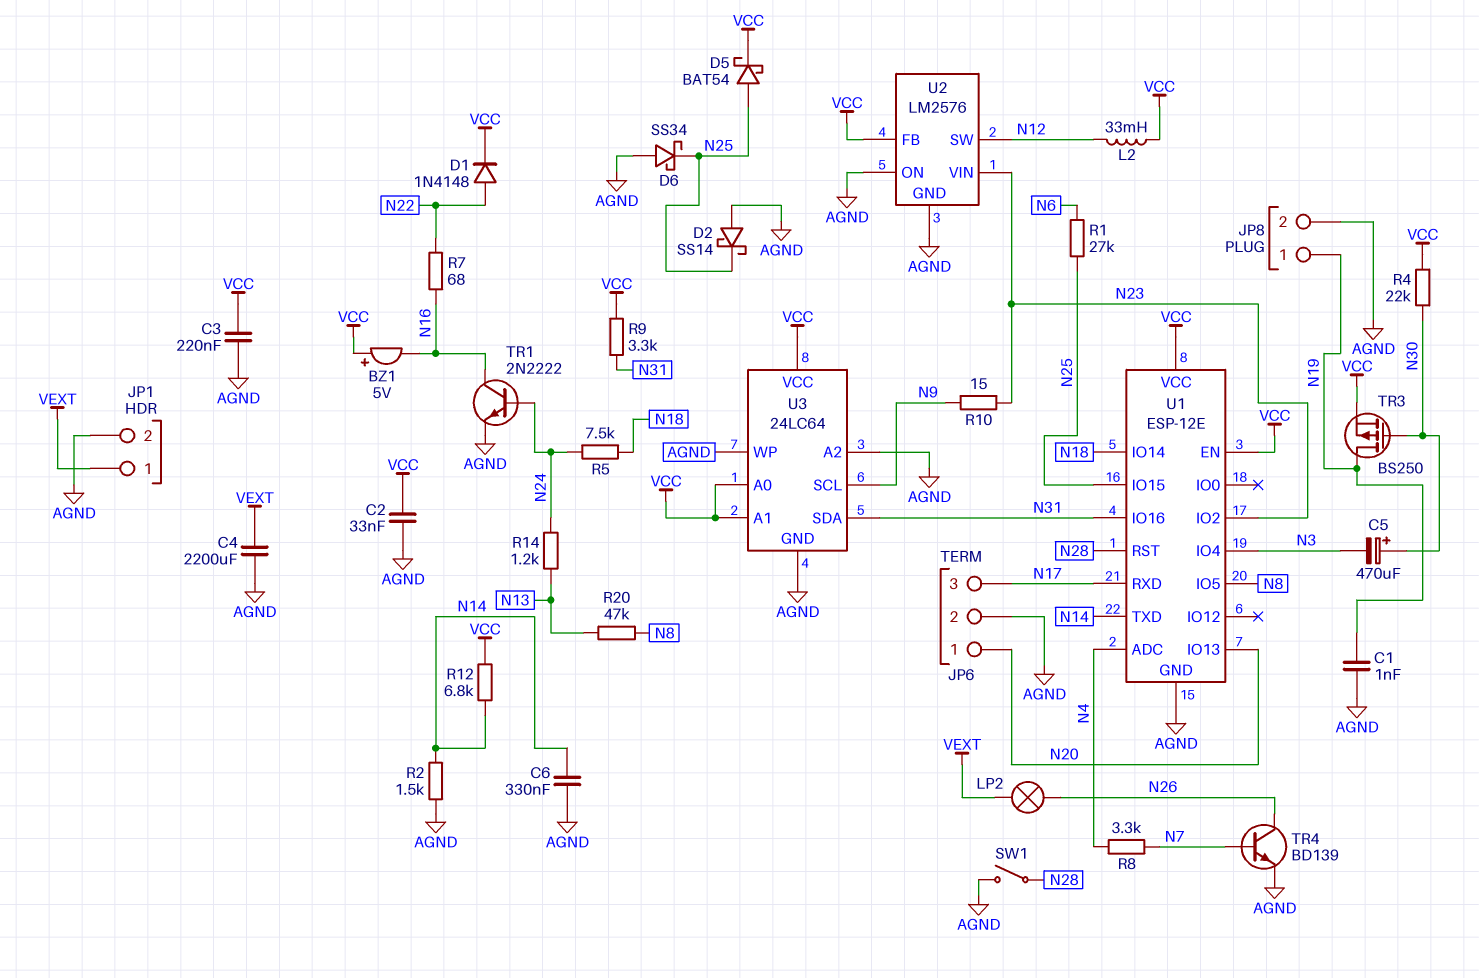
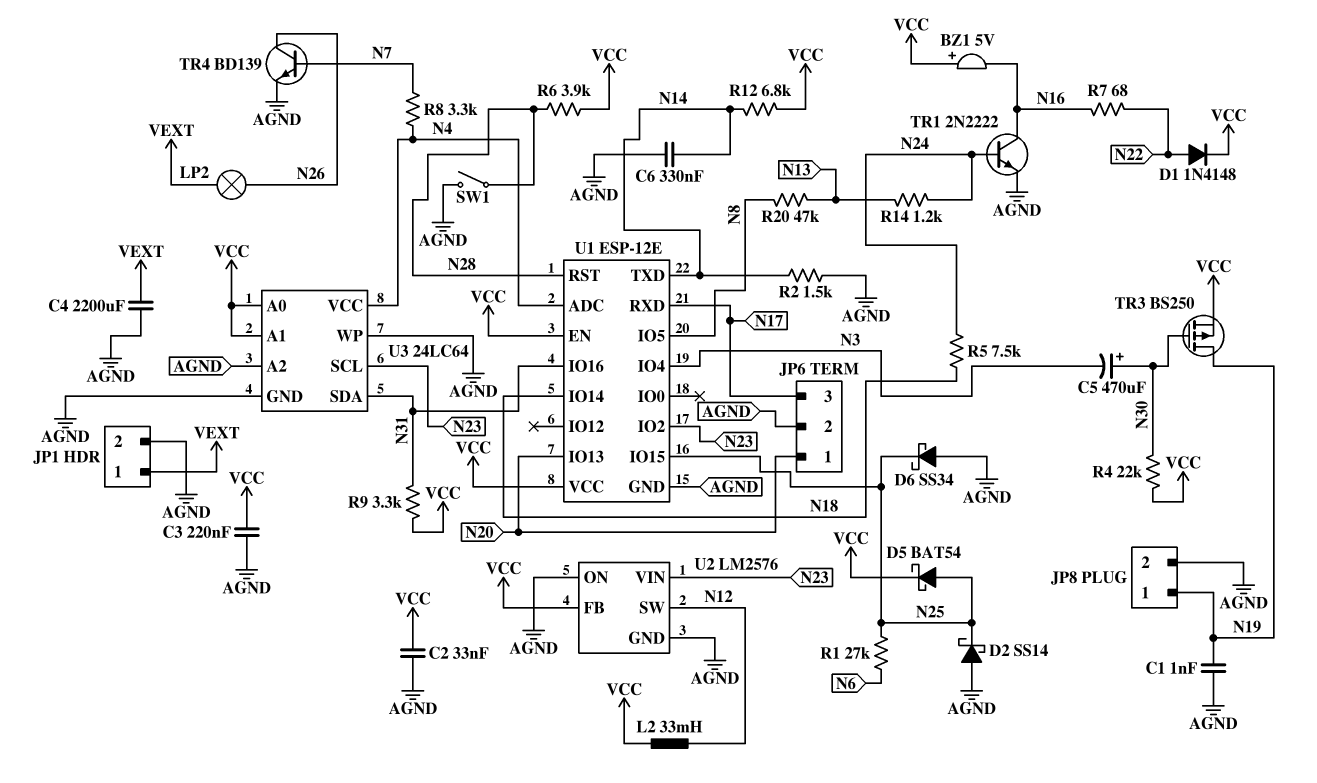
R6: none -> 3.9k (N28, VCC)
R10: 15 (N9, N23) -> none
U3 pin SCL: N9 -> N23
U3 pin VCC: VCC -> N4

